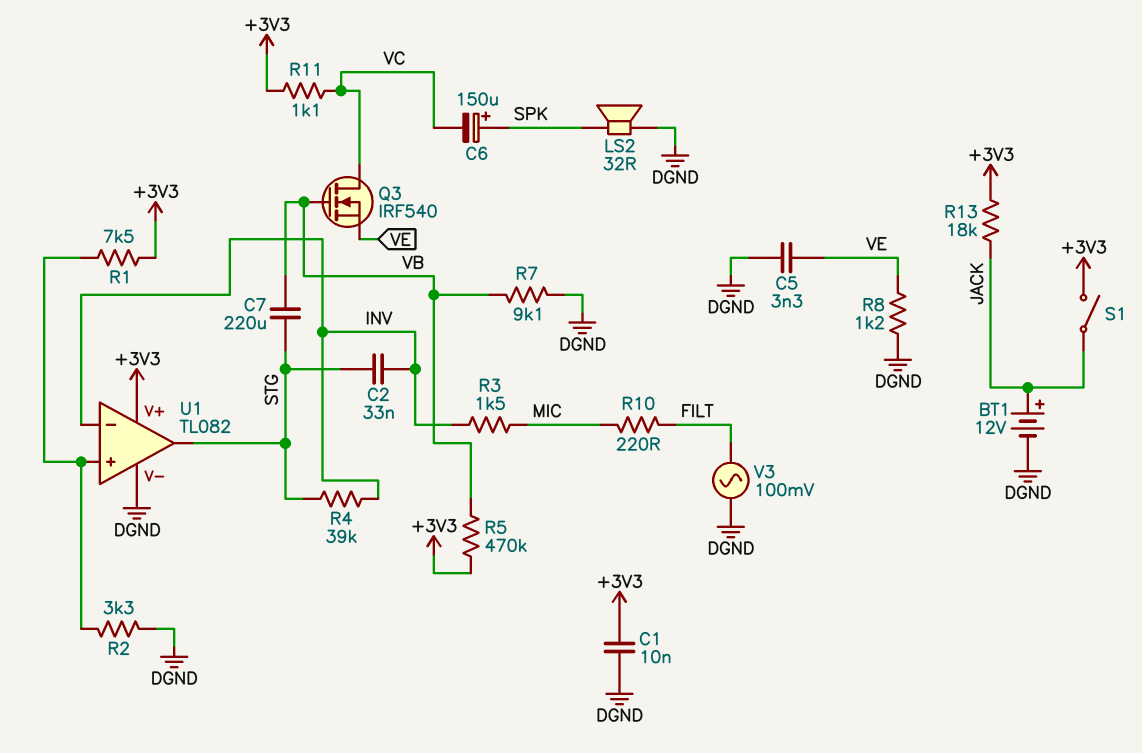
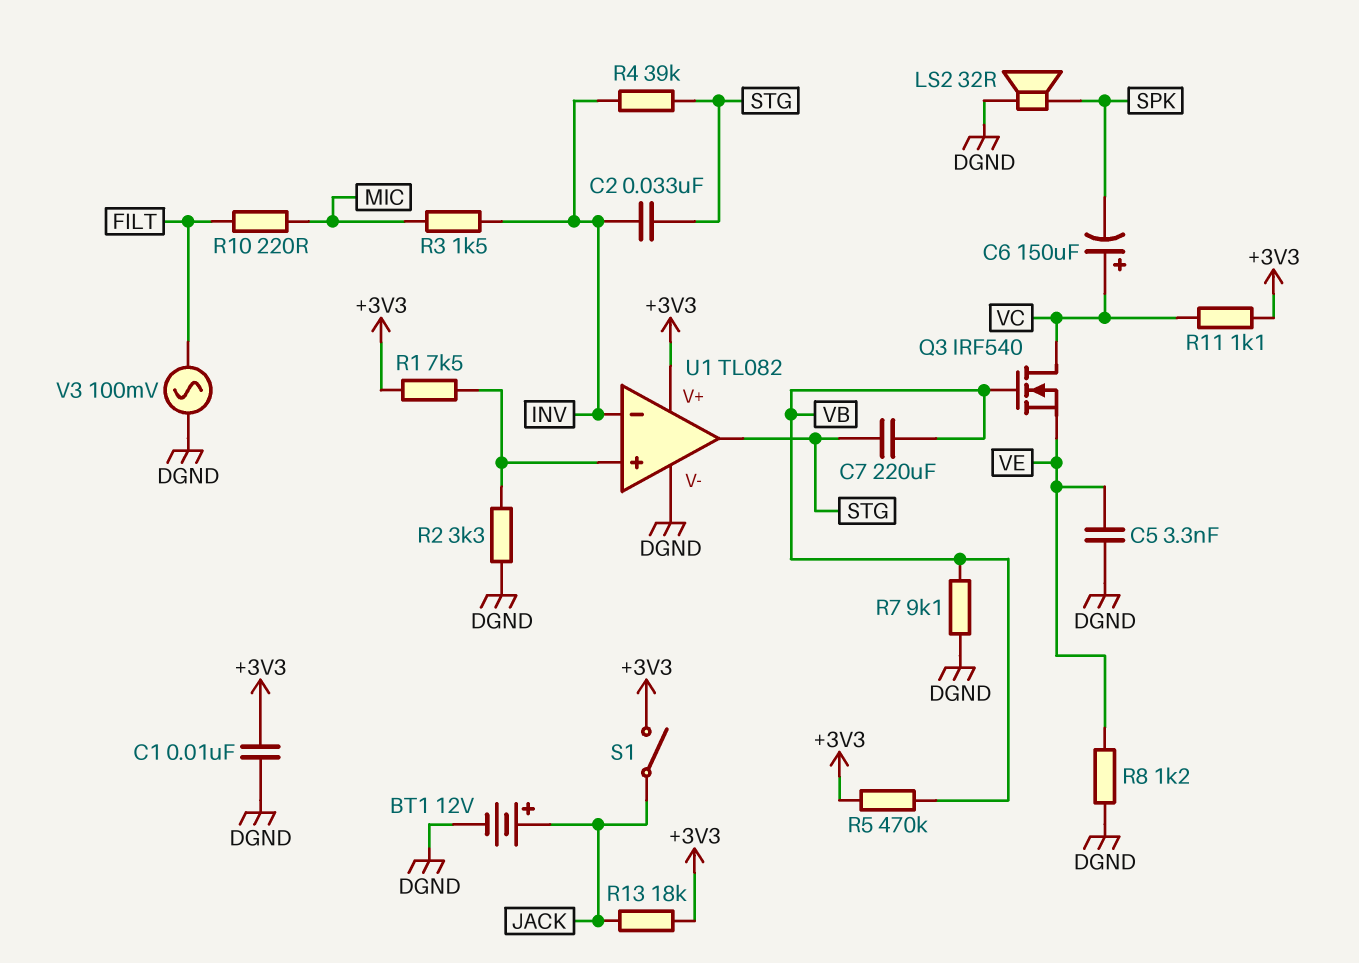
C6: 150uF (plus SPK, minus VC) -> 150uF (plus VC, minus SPK)

